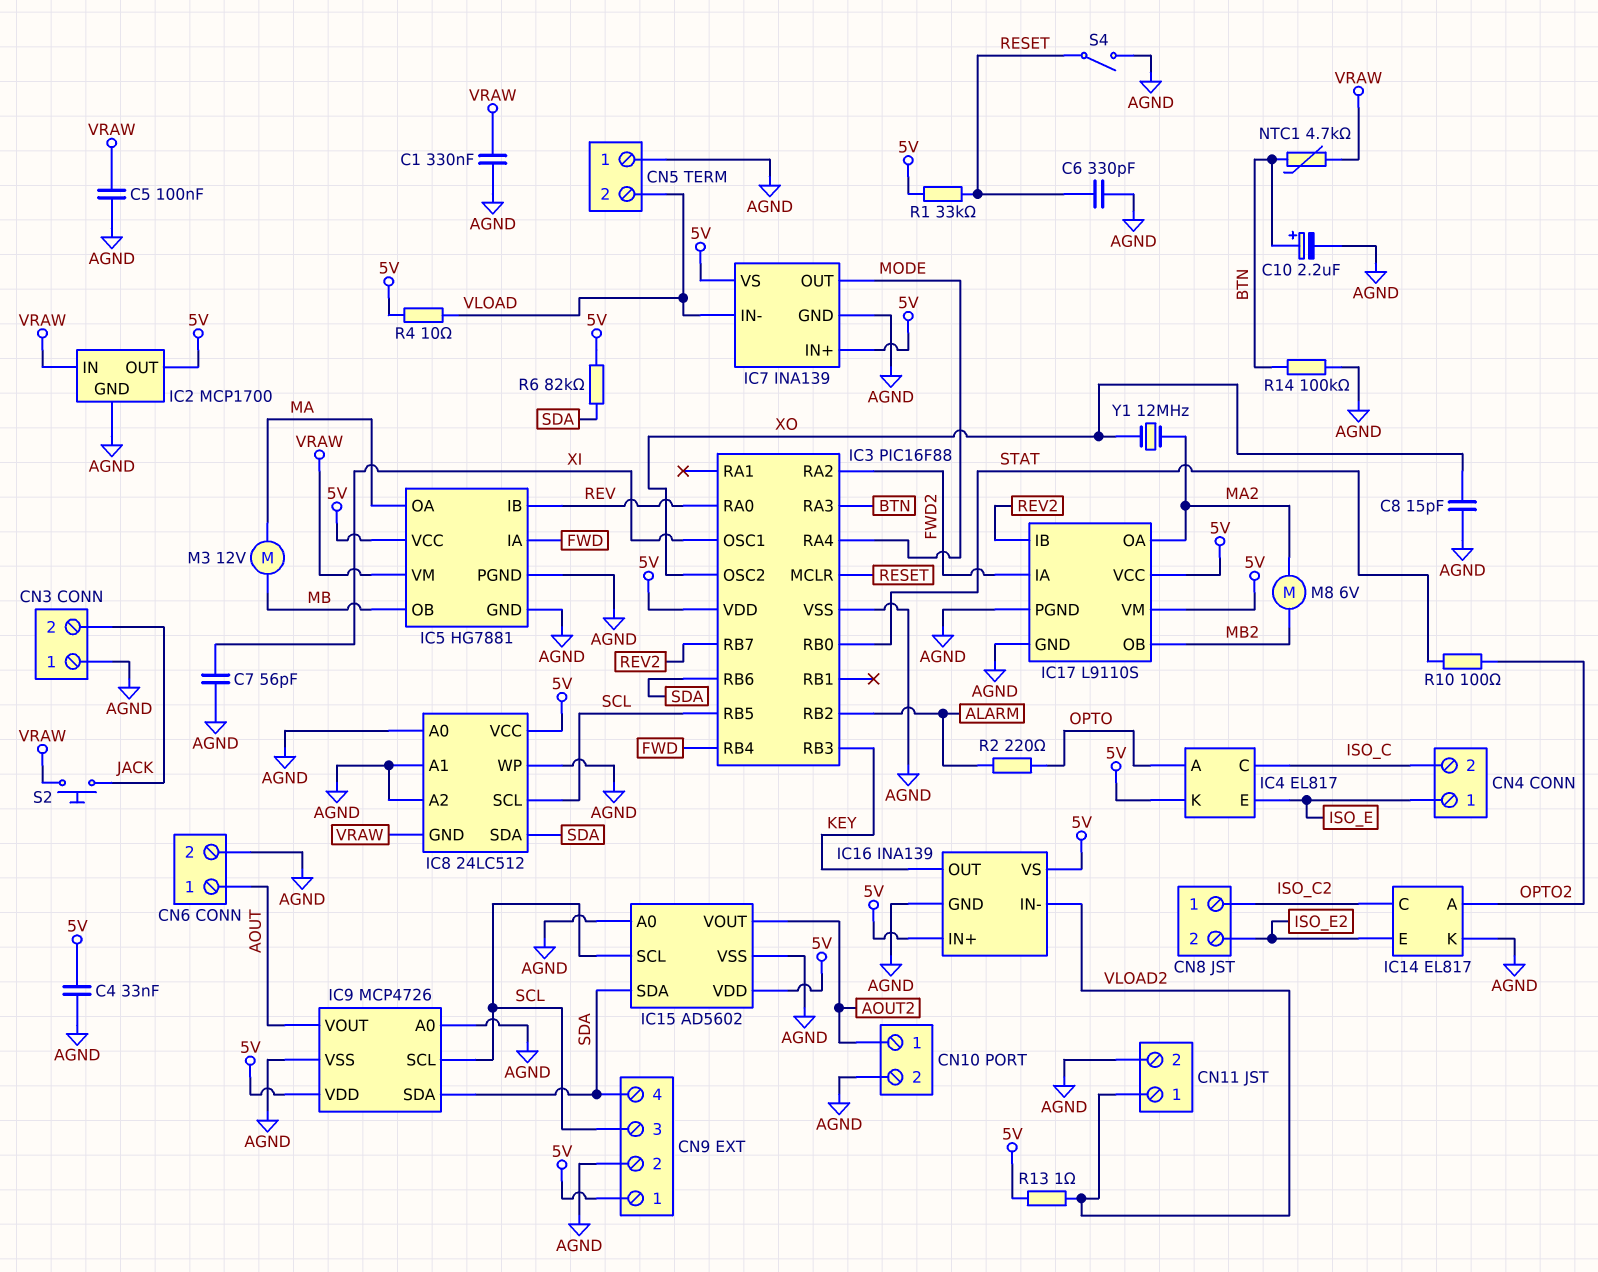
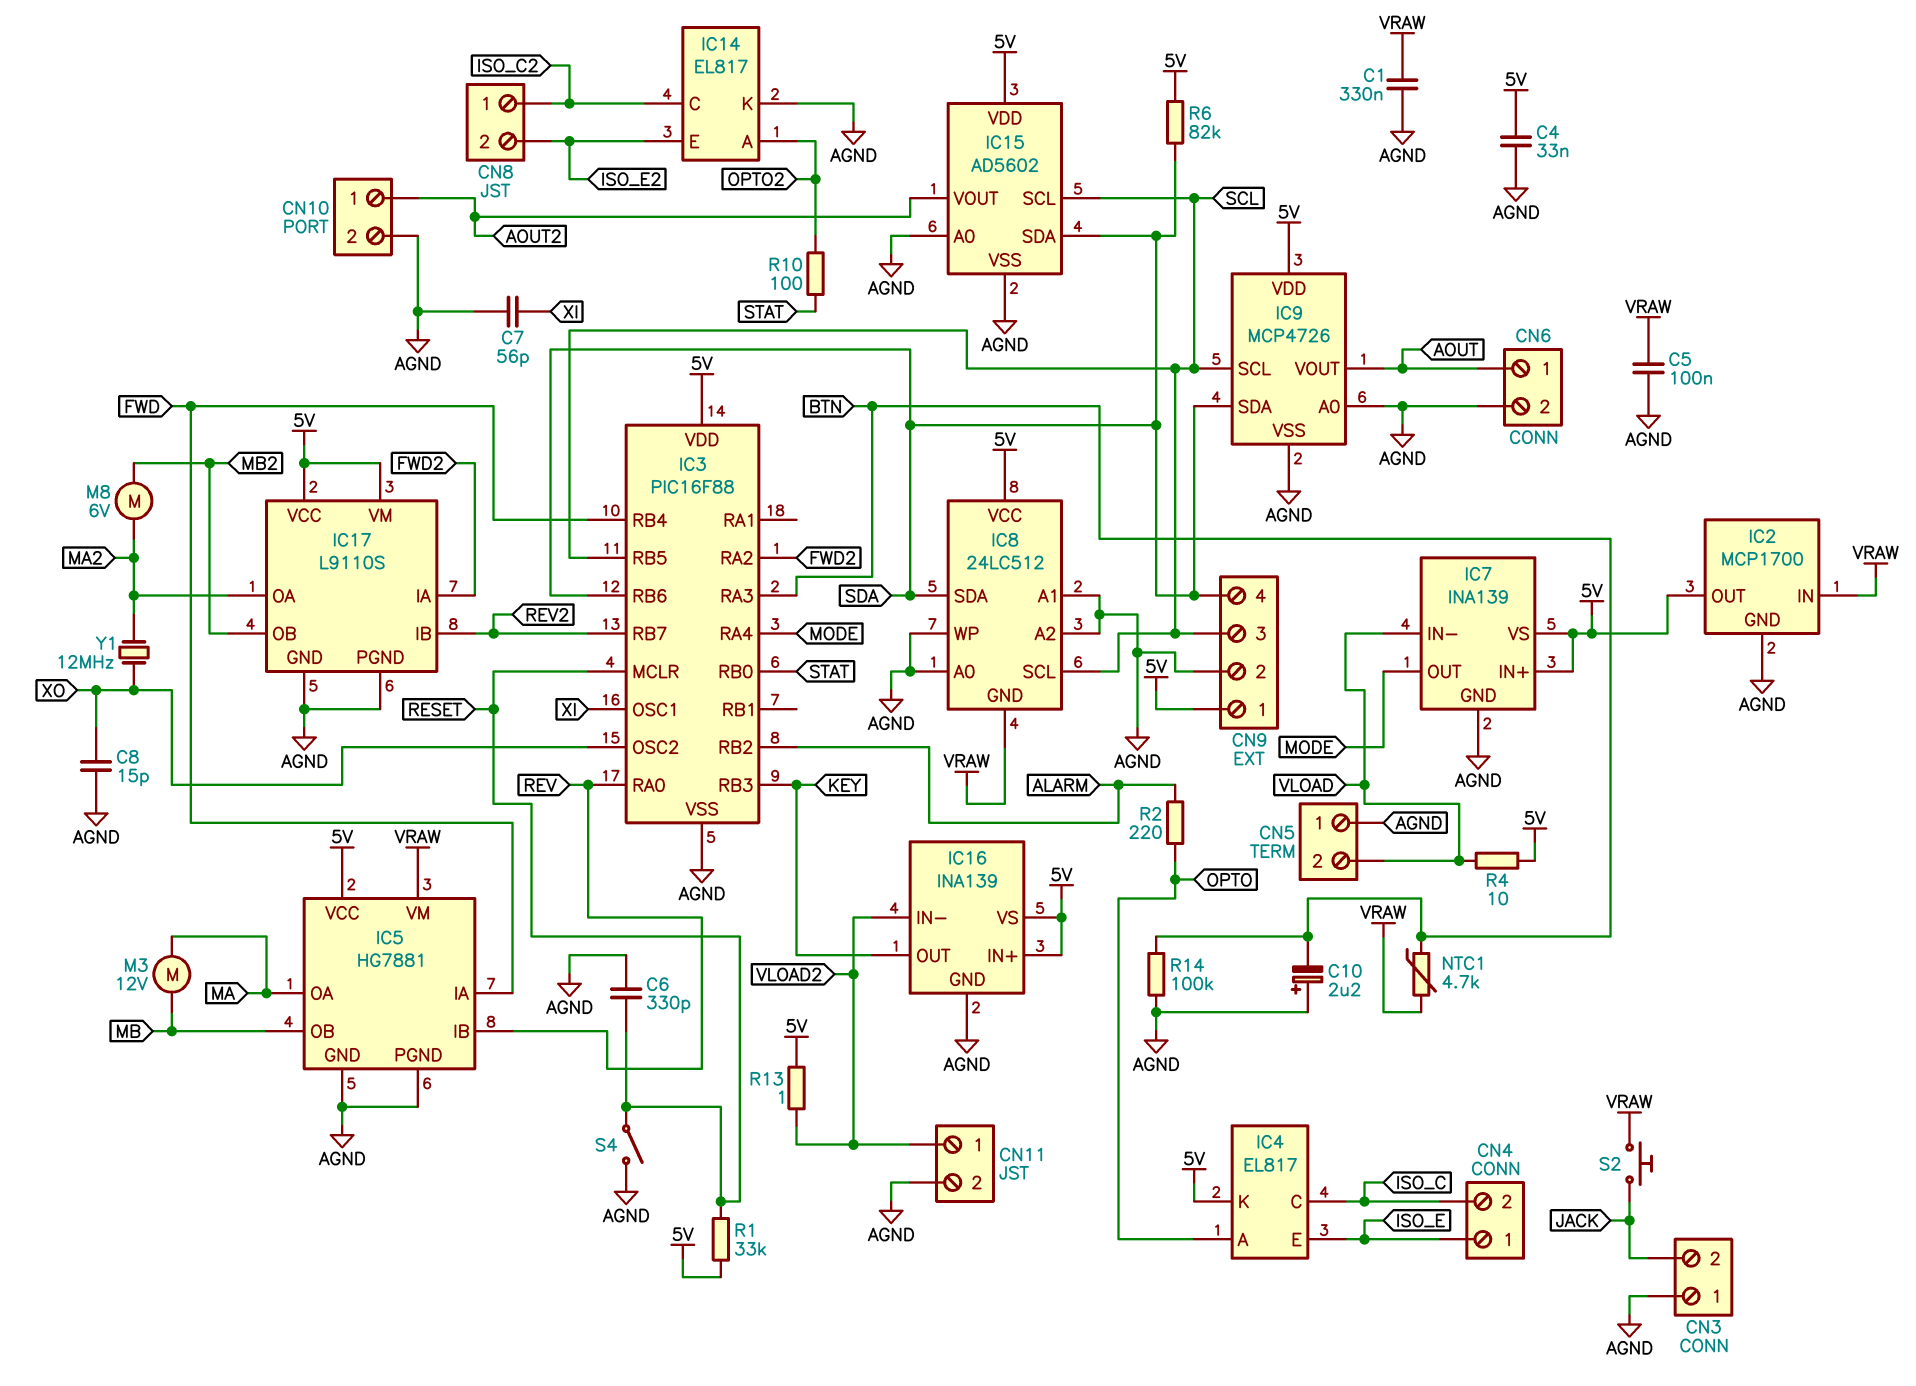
C10: 2.2uF (plus BTN, minus AGND) -> 2.2uF (plus AGND, minus BTN)

